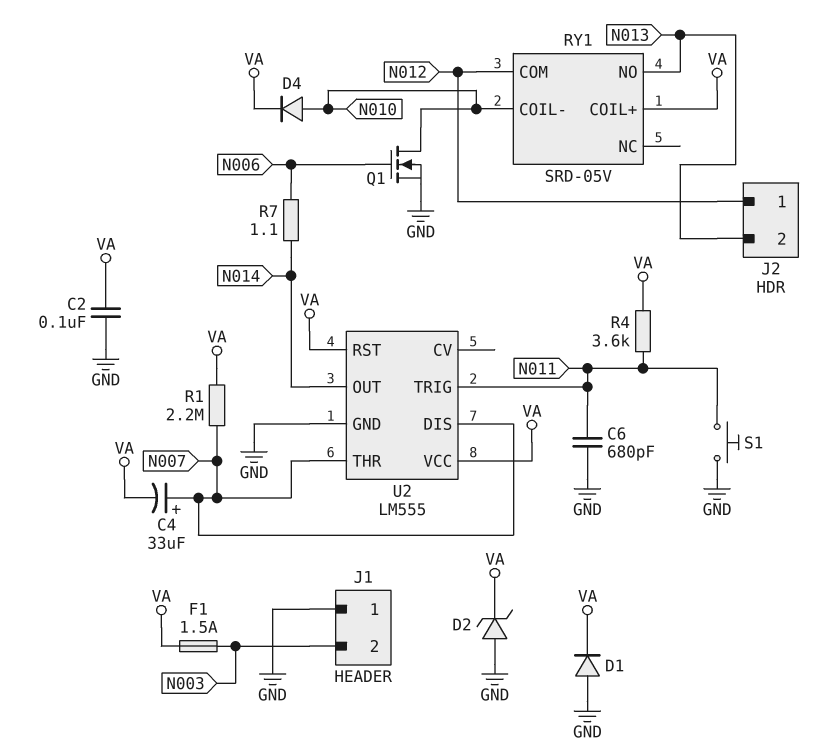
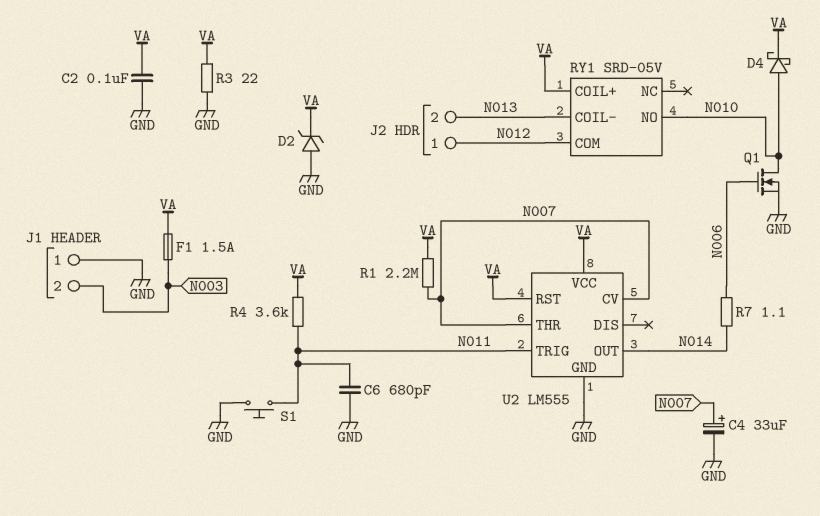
C4: 33uF (plus N007, minus VA) -> 33uF (plus N007, minus GND)
D1: diode (A GND, K VA) -> none
D4: diode (A N010, K VA) -> schottky (A N010, K VA)
R3: none -> 22 (GND, VA)
RY1 pin COIL-: N010 -> N013
RY1 pin NO: N013 -> N010
U2 pin CV: none -> N007
U2 pin DIS: N007 -> none

